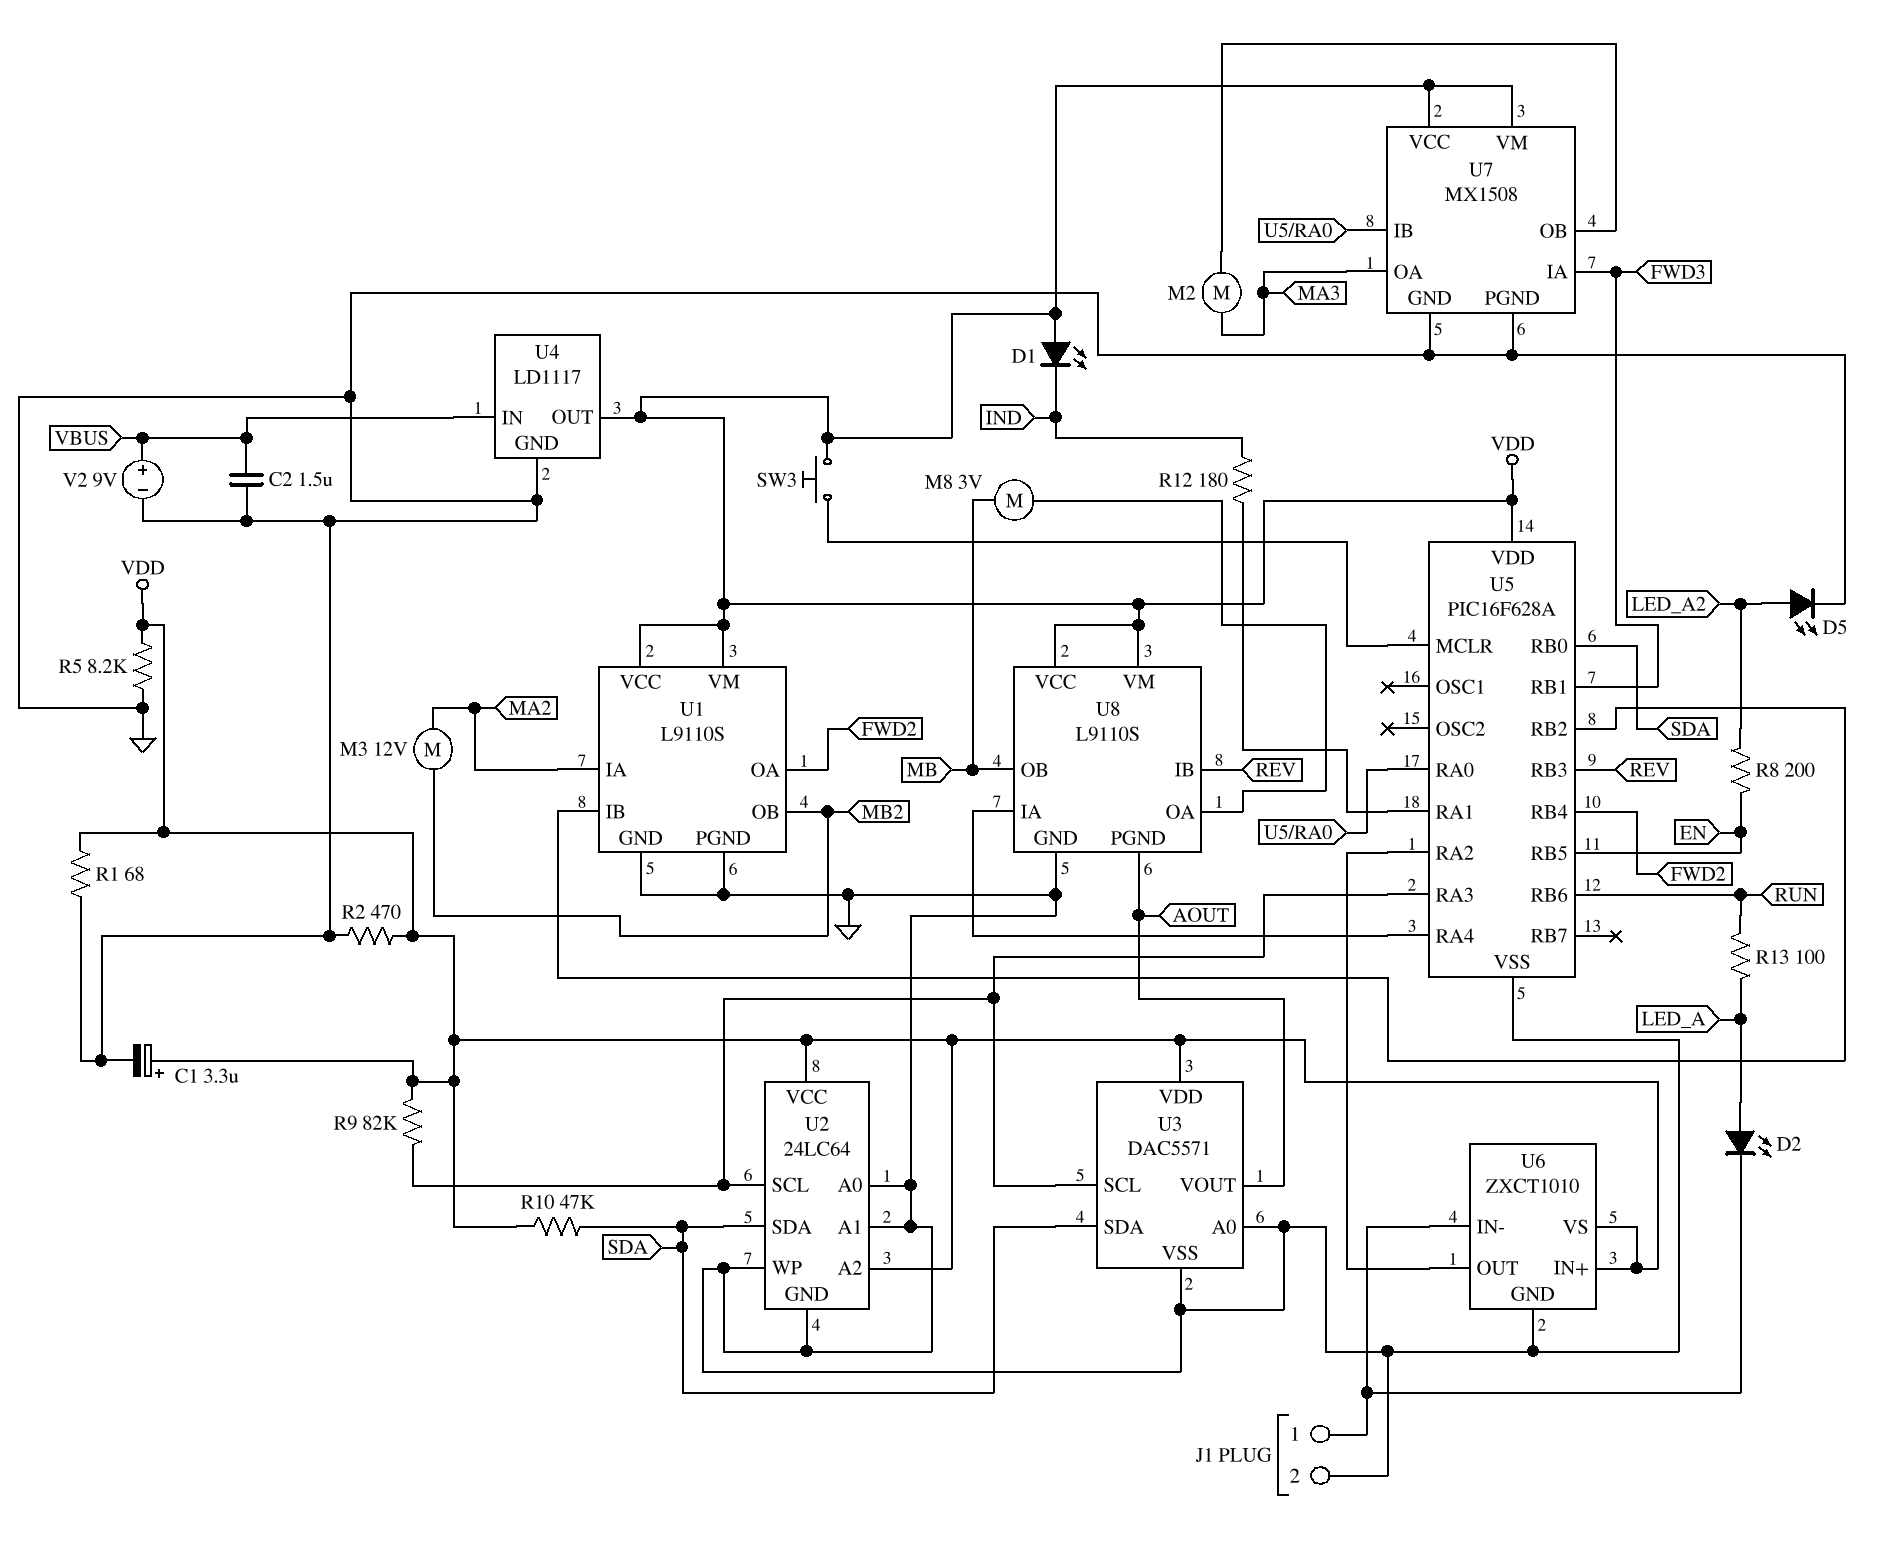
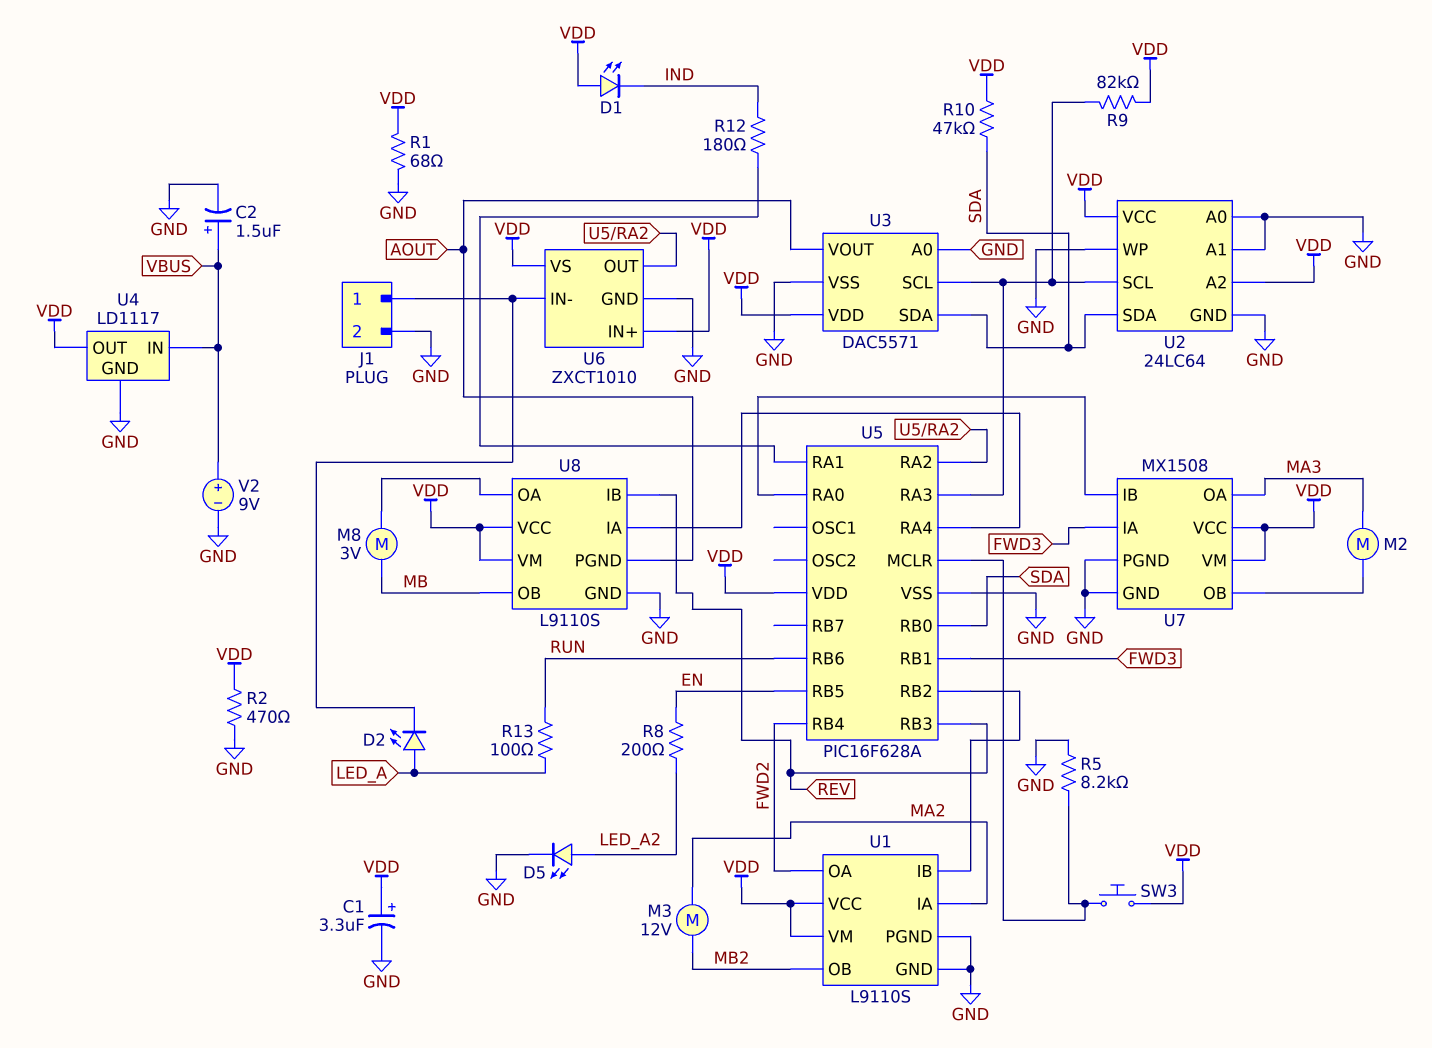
C2: 1.5uF (GND, VBUS) -> 1.5uF (plus VBUS, minus GND)
R5: 8.2k (GND, VDD) -> 8.2k (GND, U5/MCLR)

